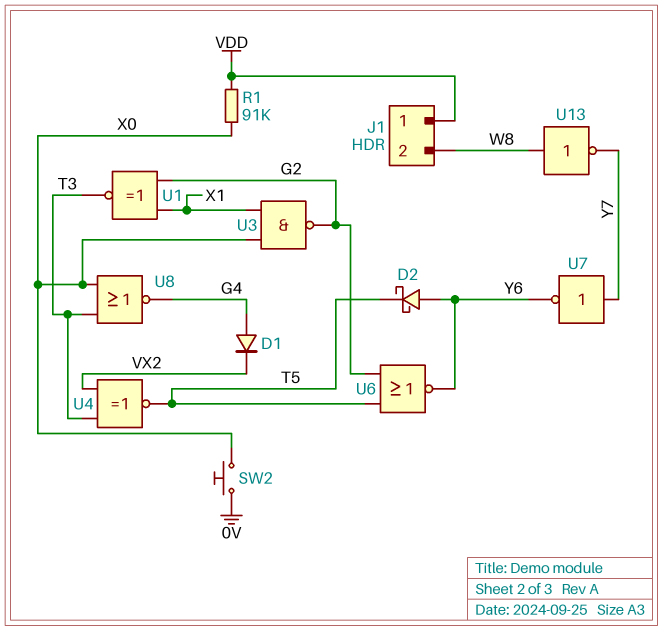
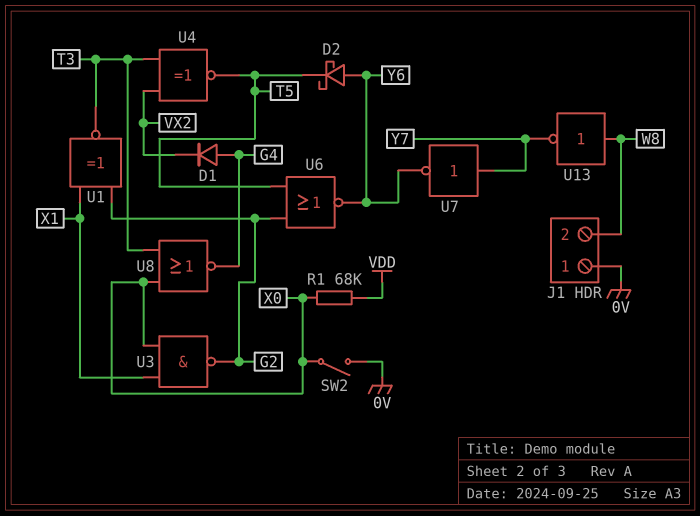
J1 pin 1: VDD -> 0V
R1: 91k (VDD, X0) -> 68k (VDD, X0)
SW2: button (0V, X0) -> switch (0V, X0)

